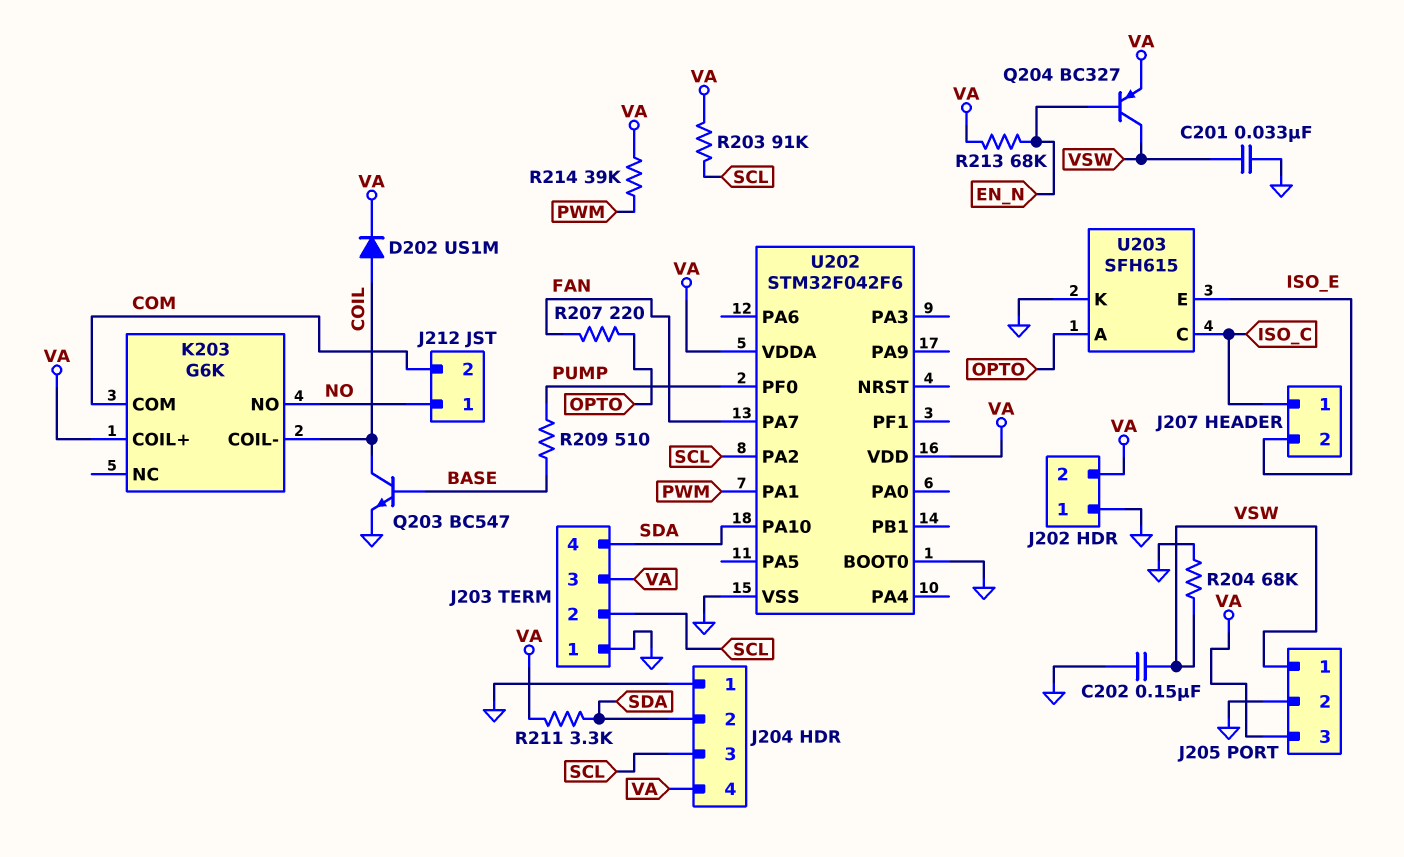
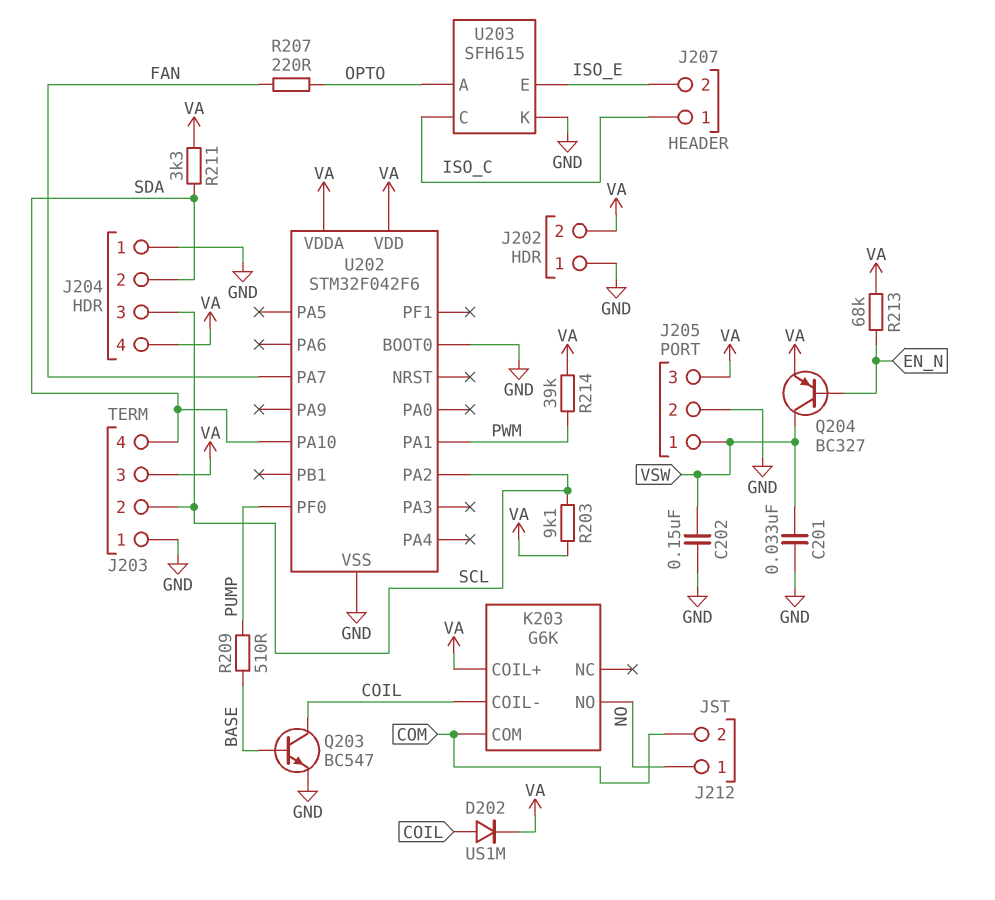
R203: 91k (SCL, VA) -> 9.1k (SCL, VA)
R204: 68k (GND, VSW) -> none

